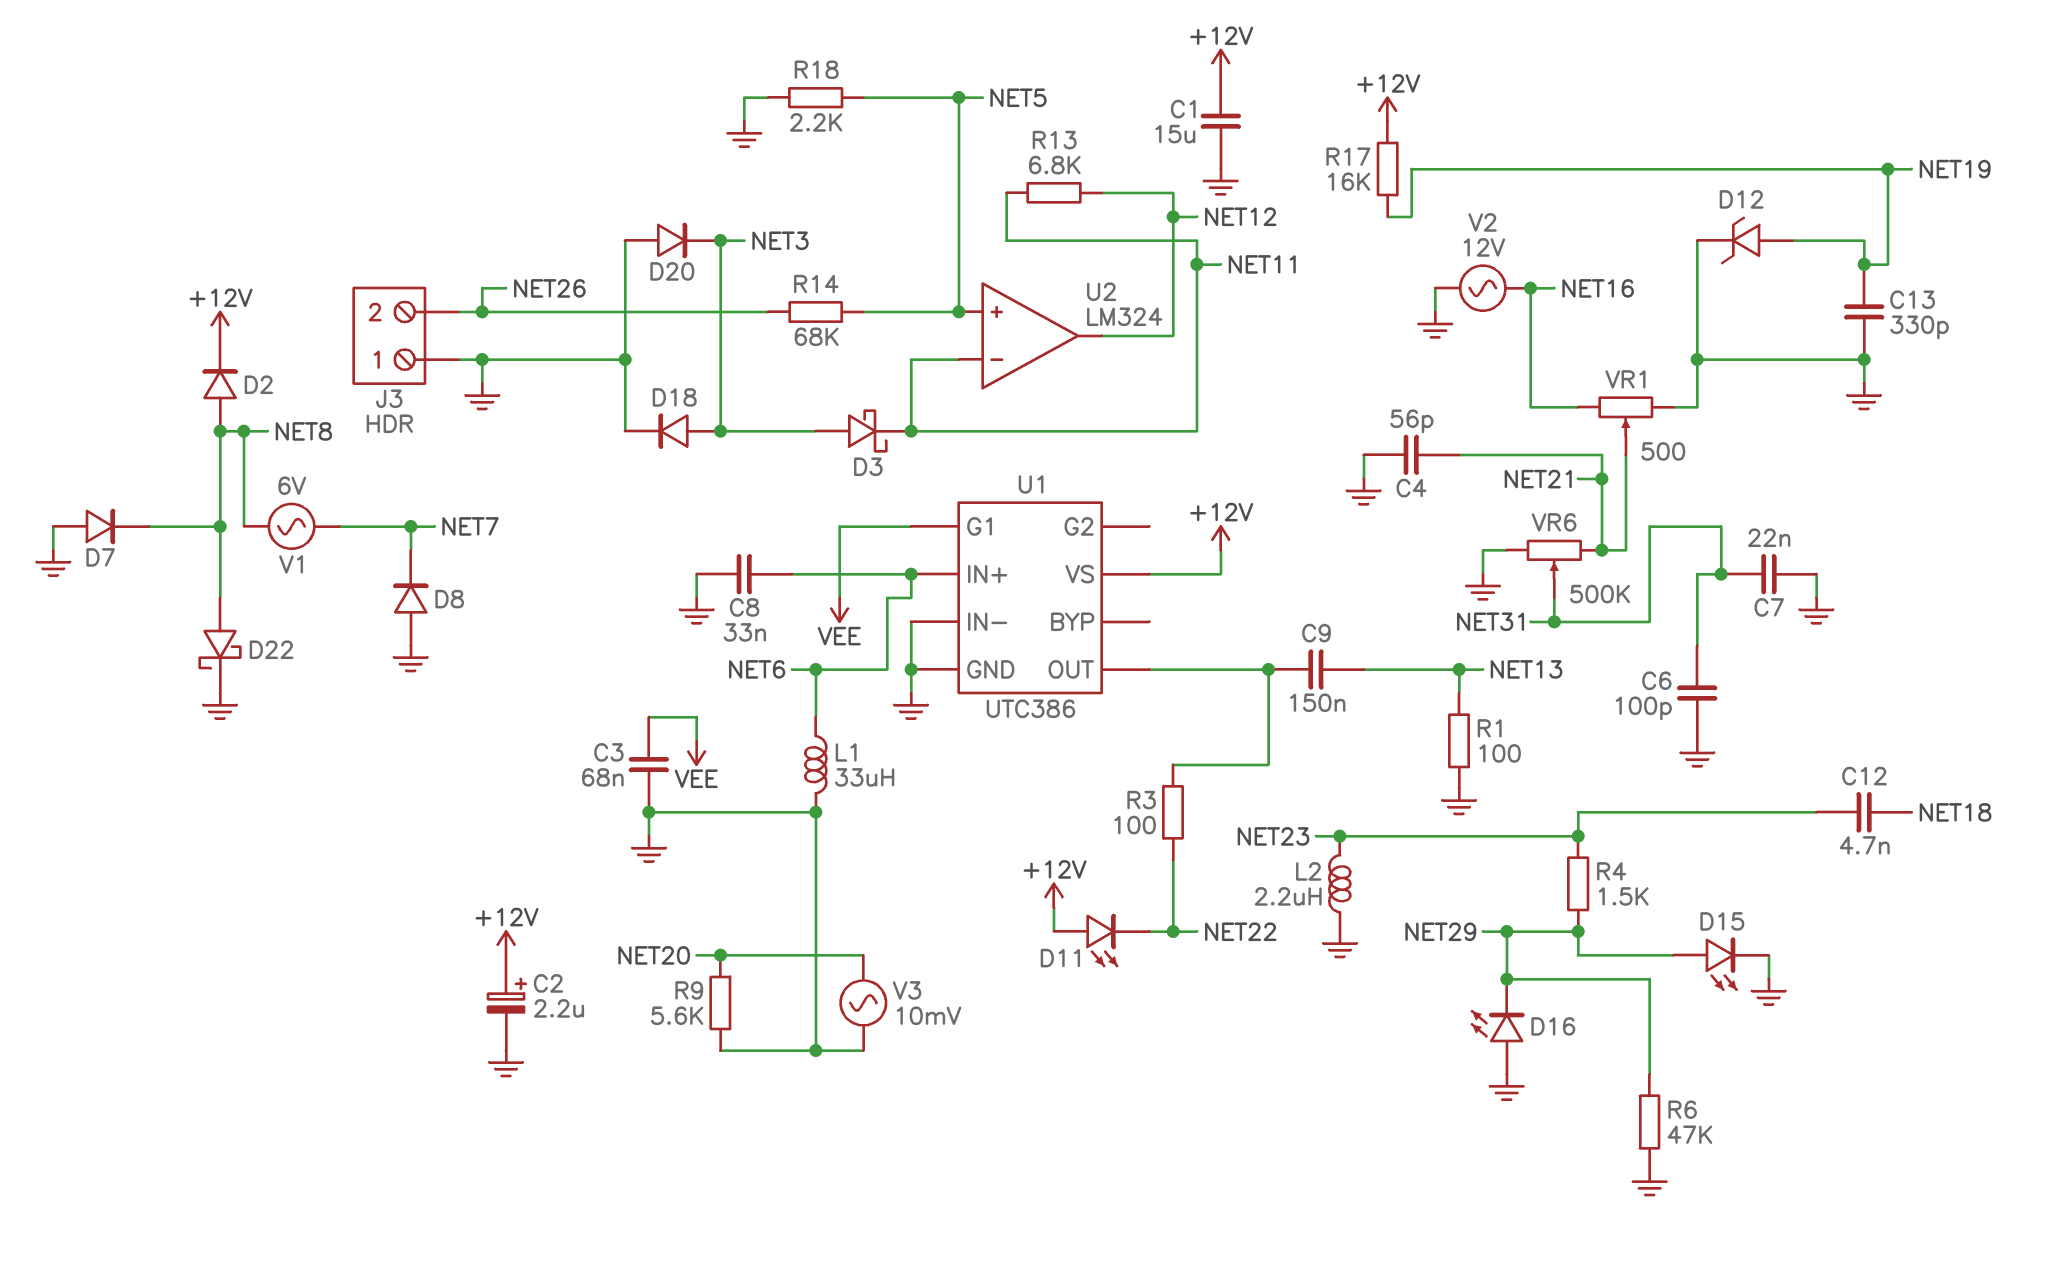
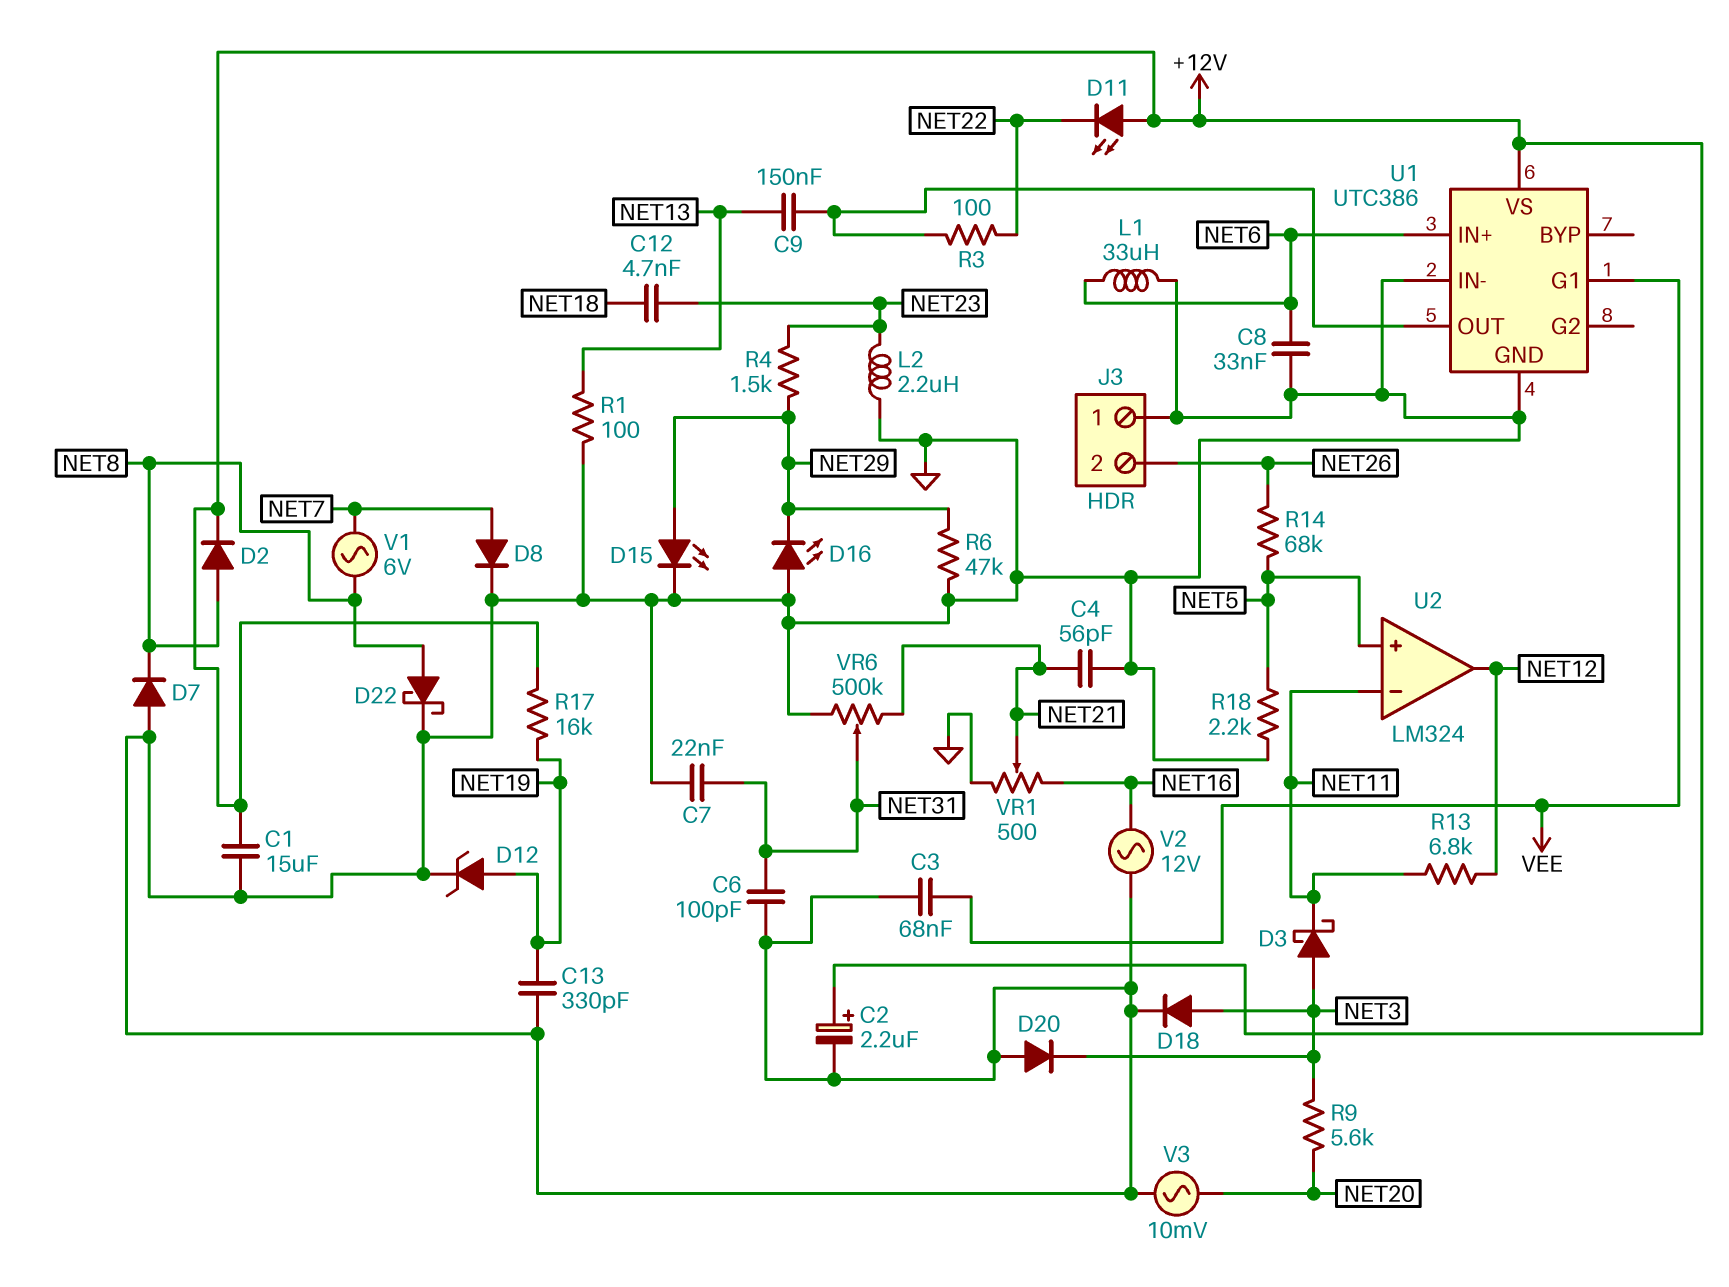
D8: diode (A GND, K NET7) -> diode (A NET7, K GND)
R9: 5.6k (GND, NET20) -> 5.6k (NET3, NET20)

